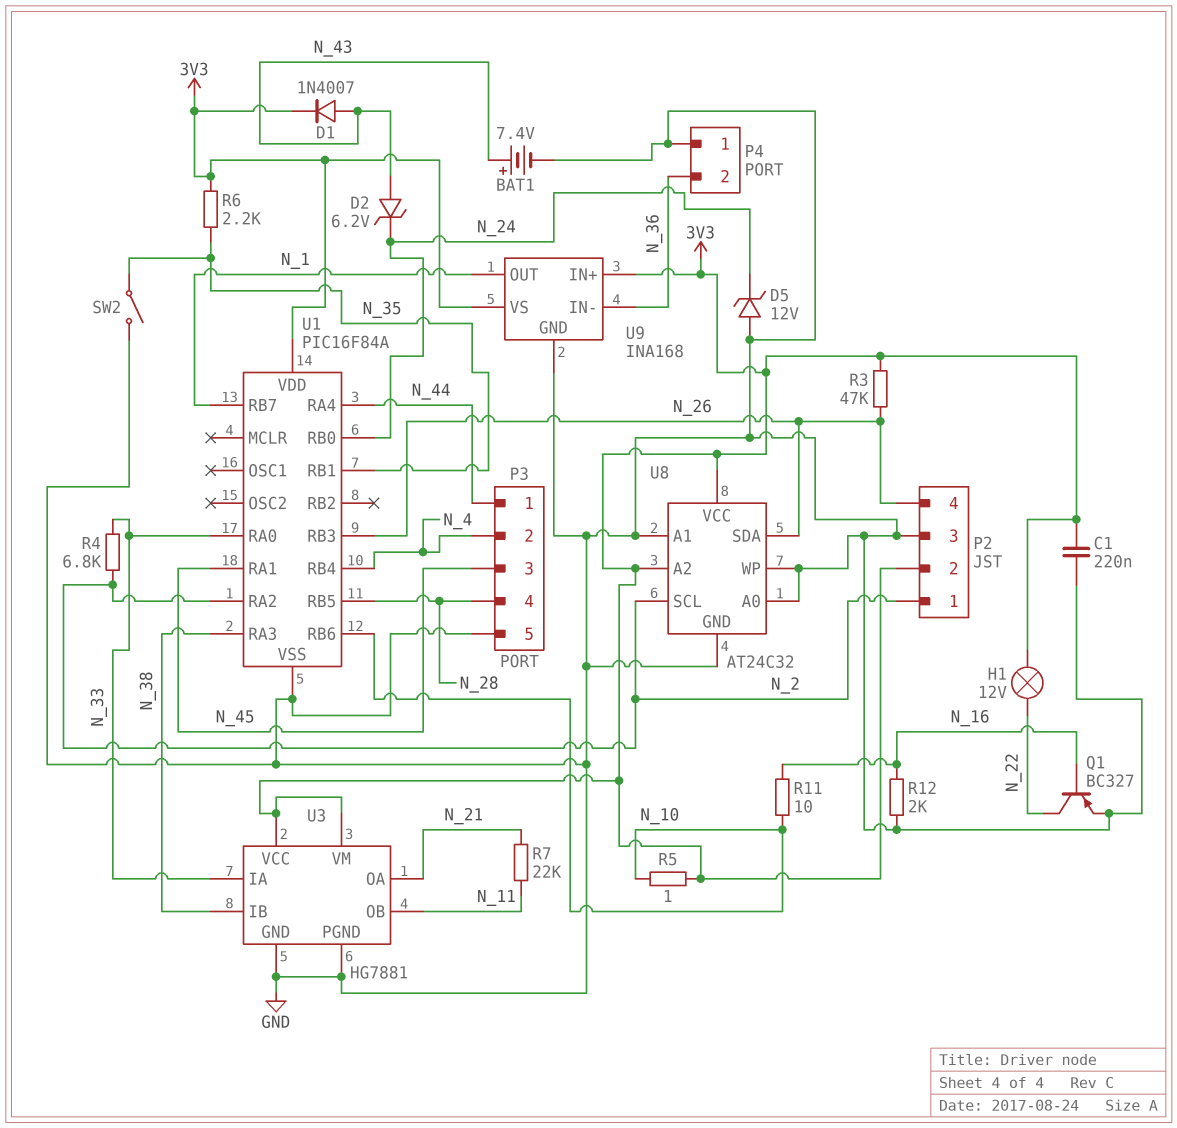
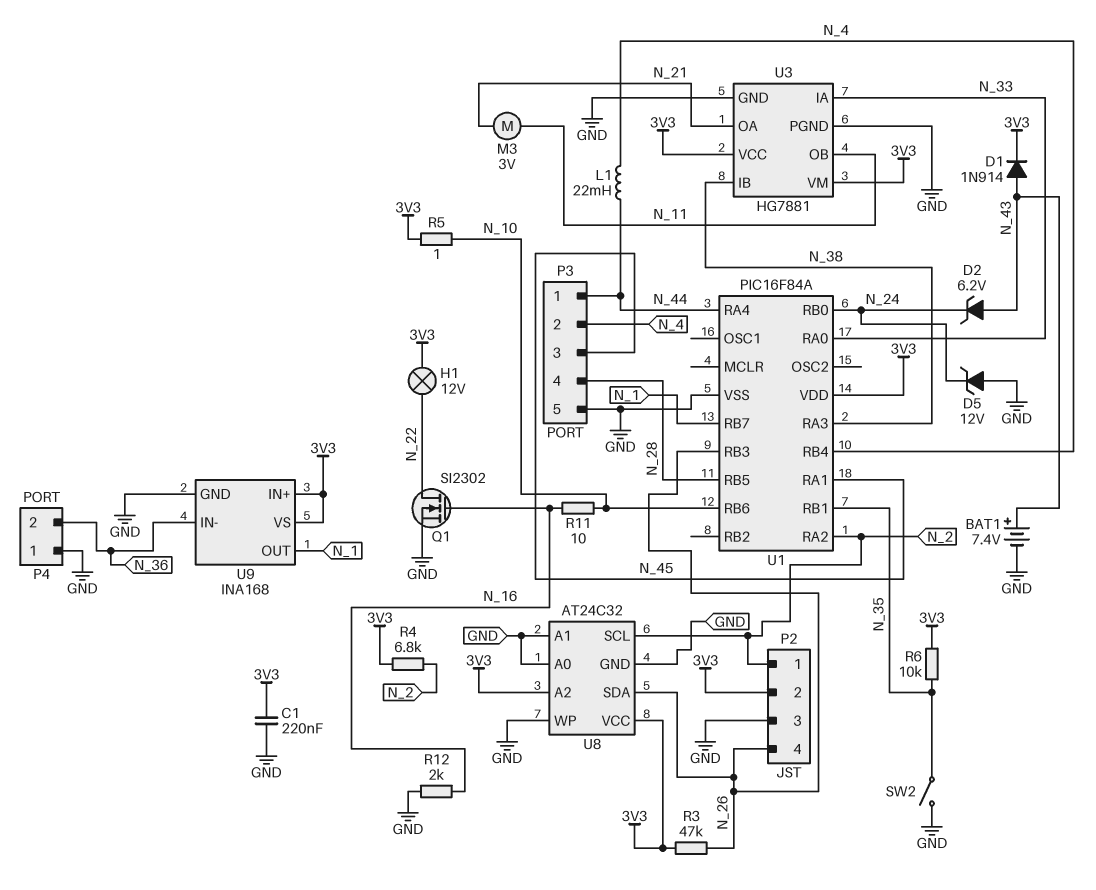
D1: diode 1N4007 (A N_43, K 3V3) -> diode 1N914 (A N_43, K 3V3)
L1: none -> 22mH (N_4, N_44)
M3: none -> motor 3V (N_11, N_21)
Q1: PNP BC327 (B N_16, C N_22, E GND) -> NMOS SI2302 (G N_16, D N_22, S GND)
R4: 6.8k (N_2, N_33) -> 6.8k (3V3, N_2)
R6: 2.2k (3V3, N_35) -> 10k (3V3, N_35)
R7: 22k (N_11, N_21) -> none

